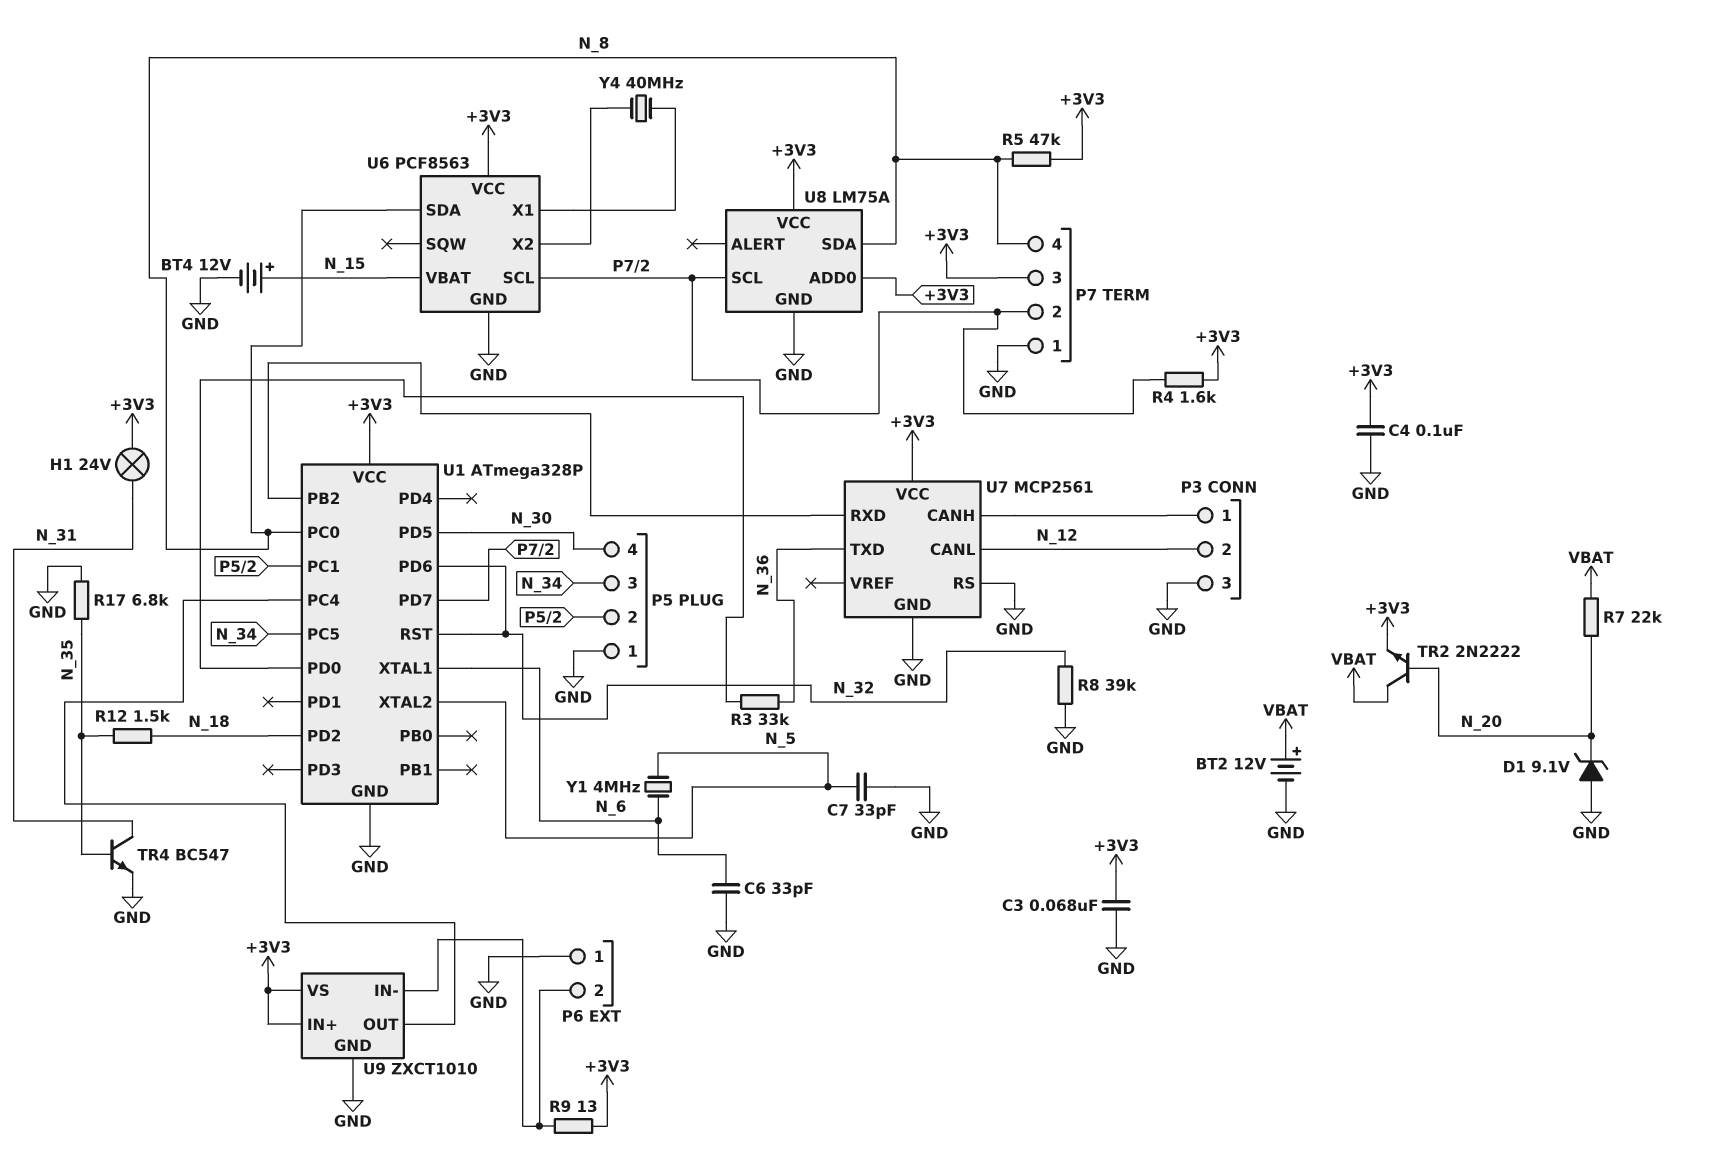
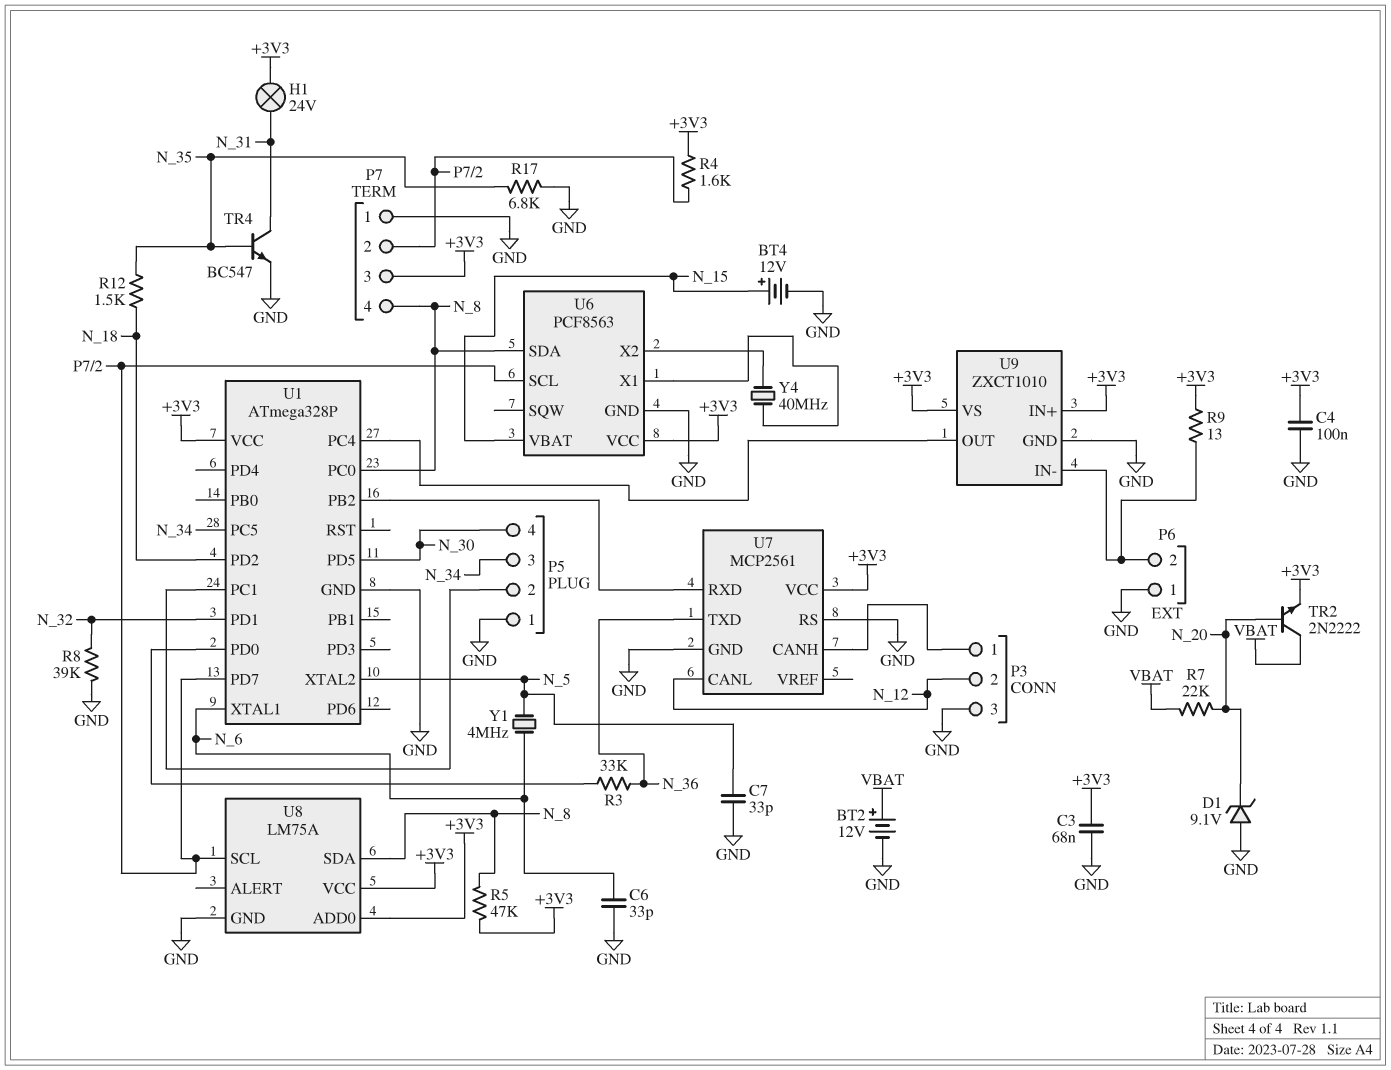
U1 pin PD1: none -> N_32
U1 pin PD6: N_32 -> none
U1 pin RST: N_32 -> none

